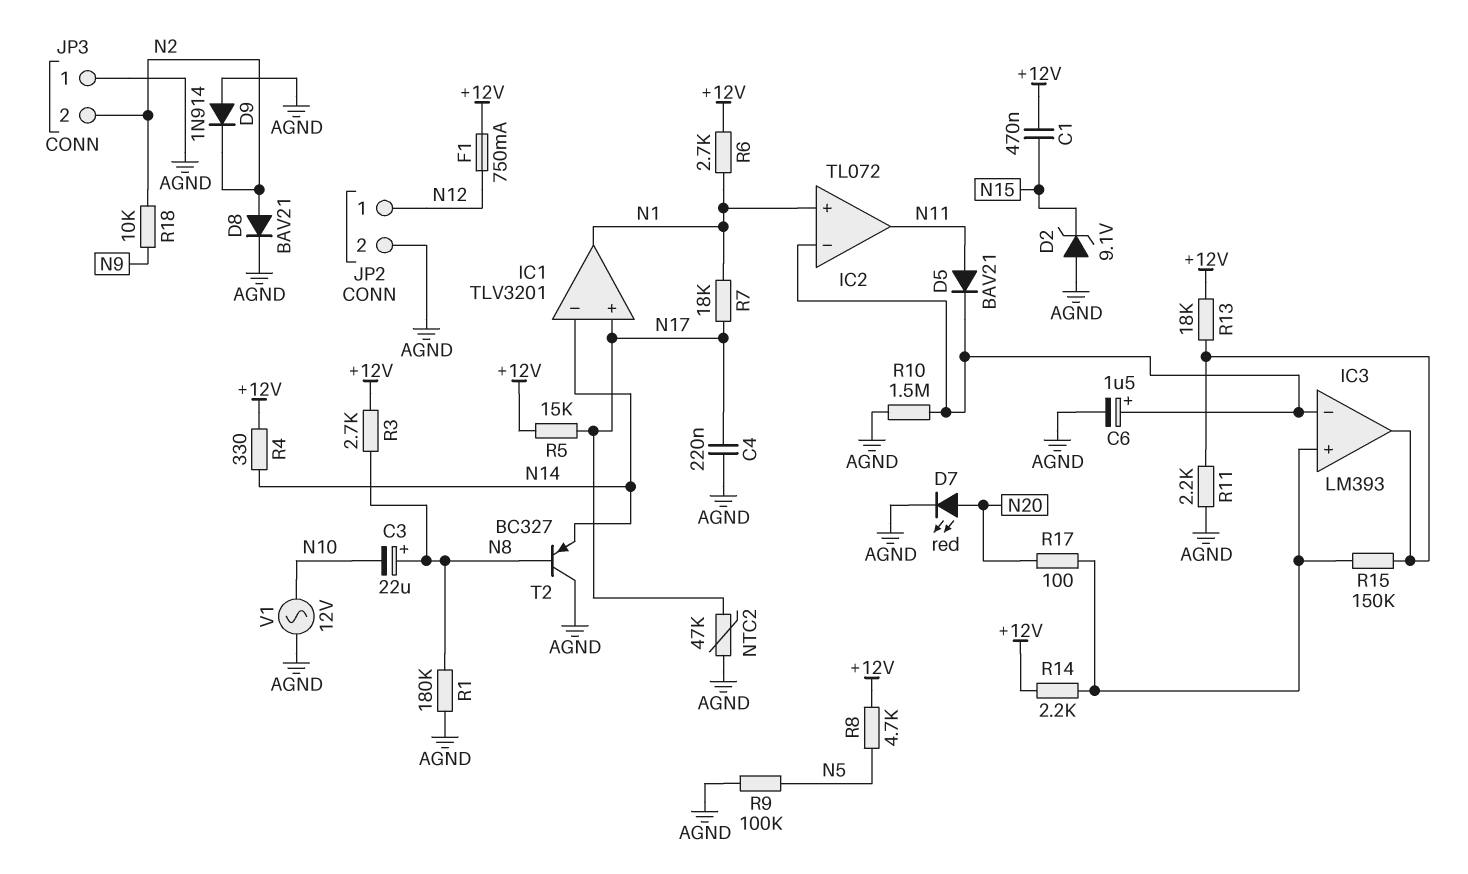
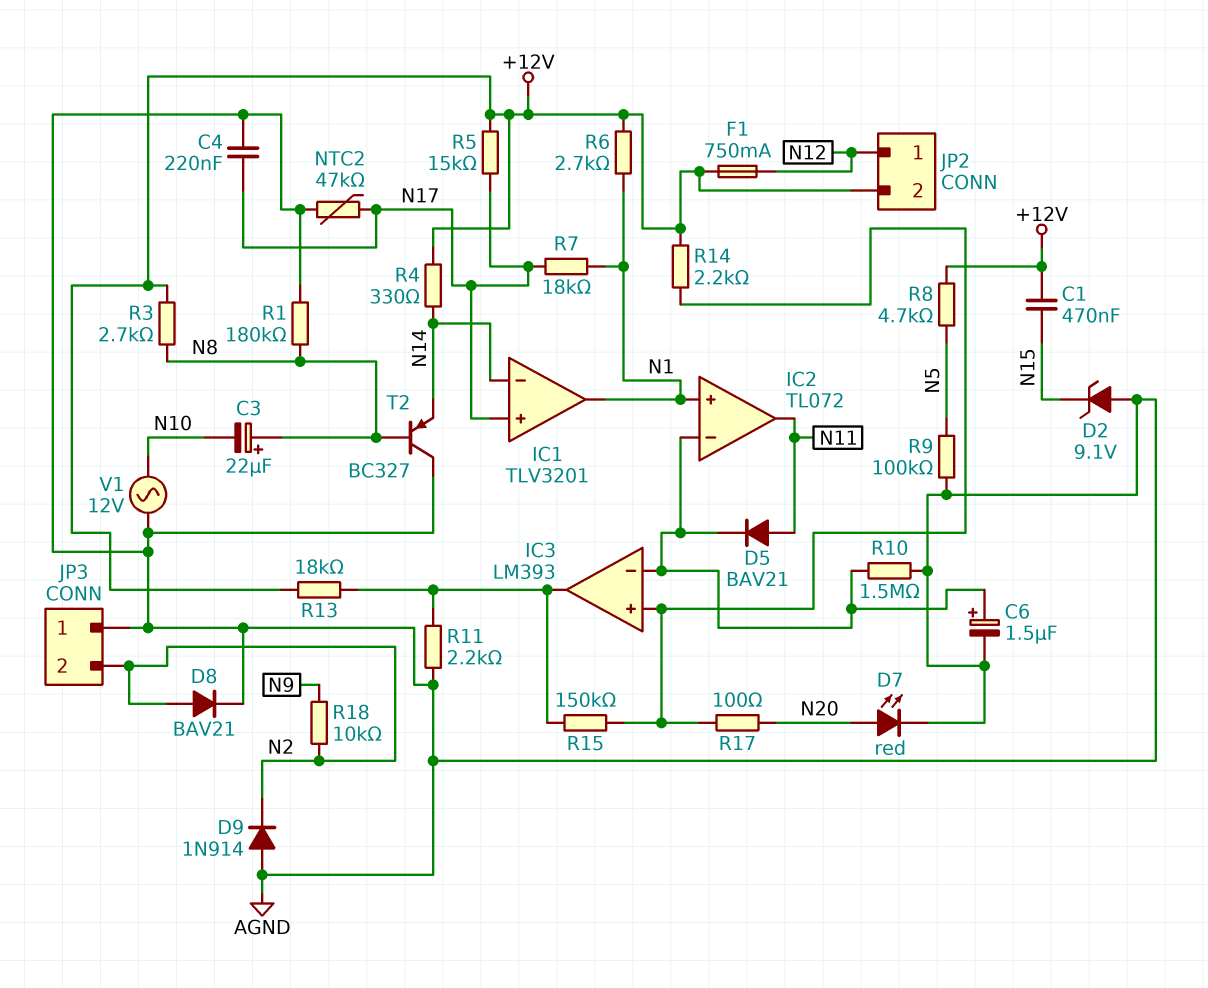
JP2 pin 2: AGND -> +12V

